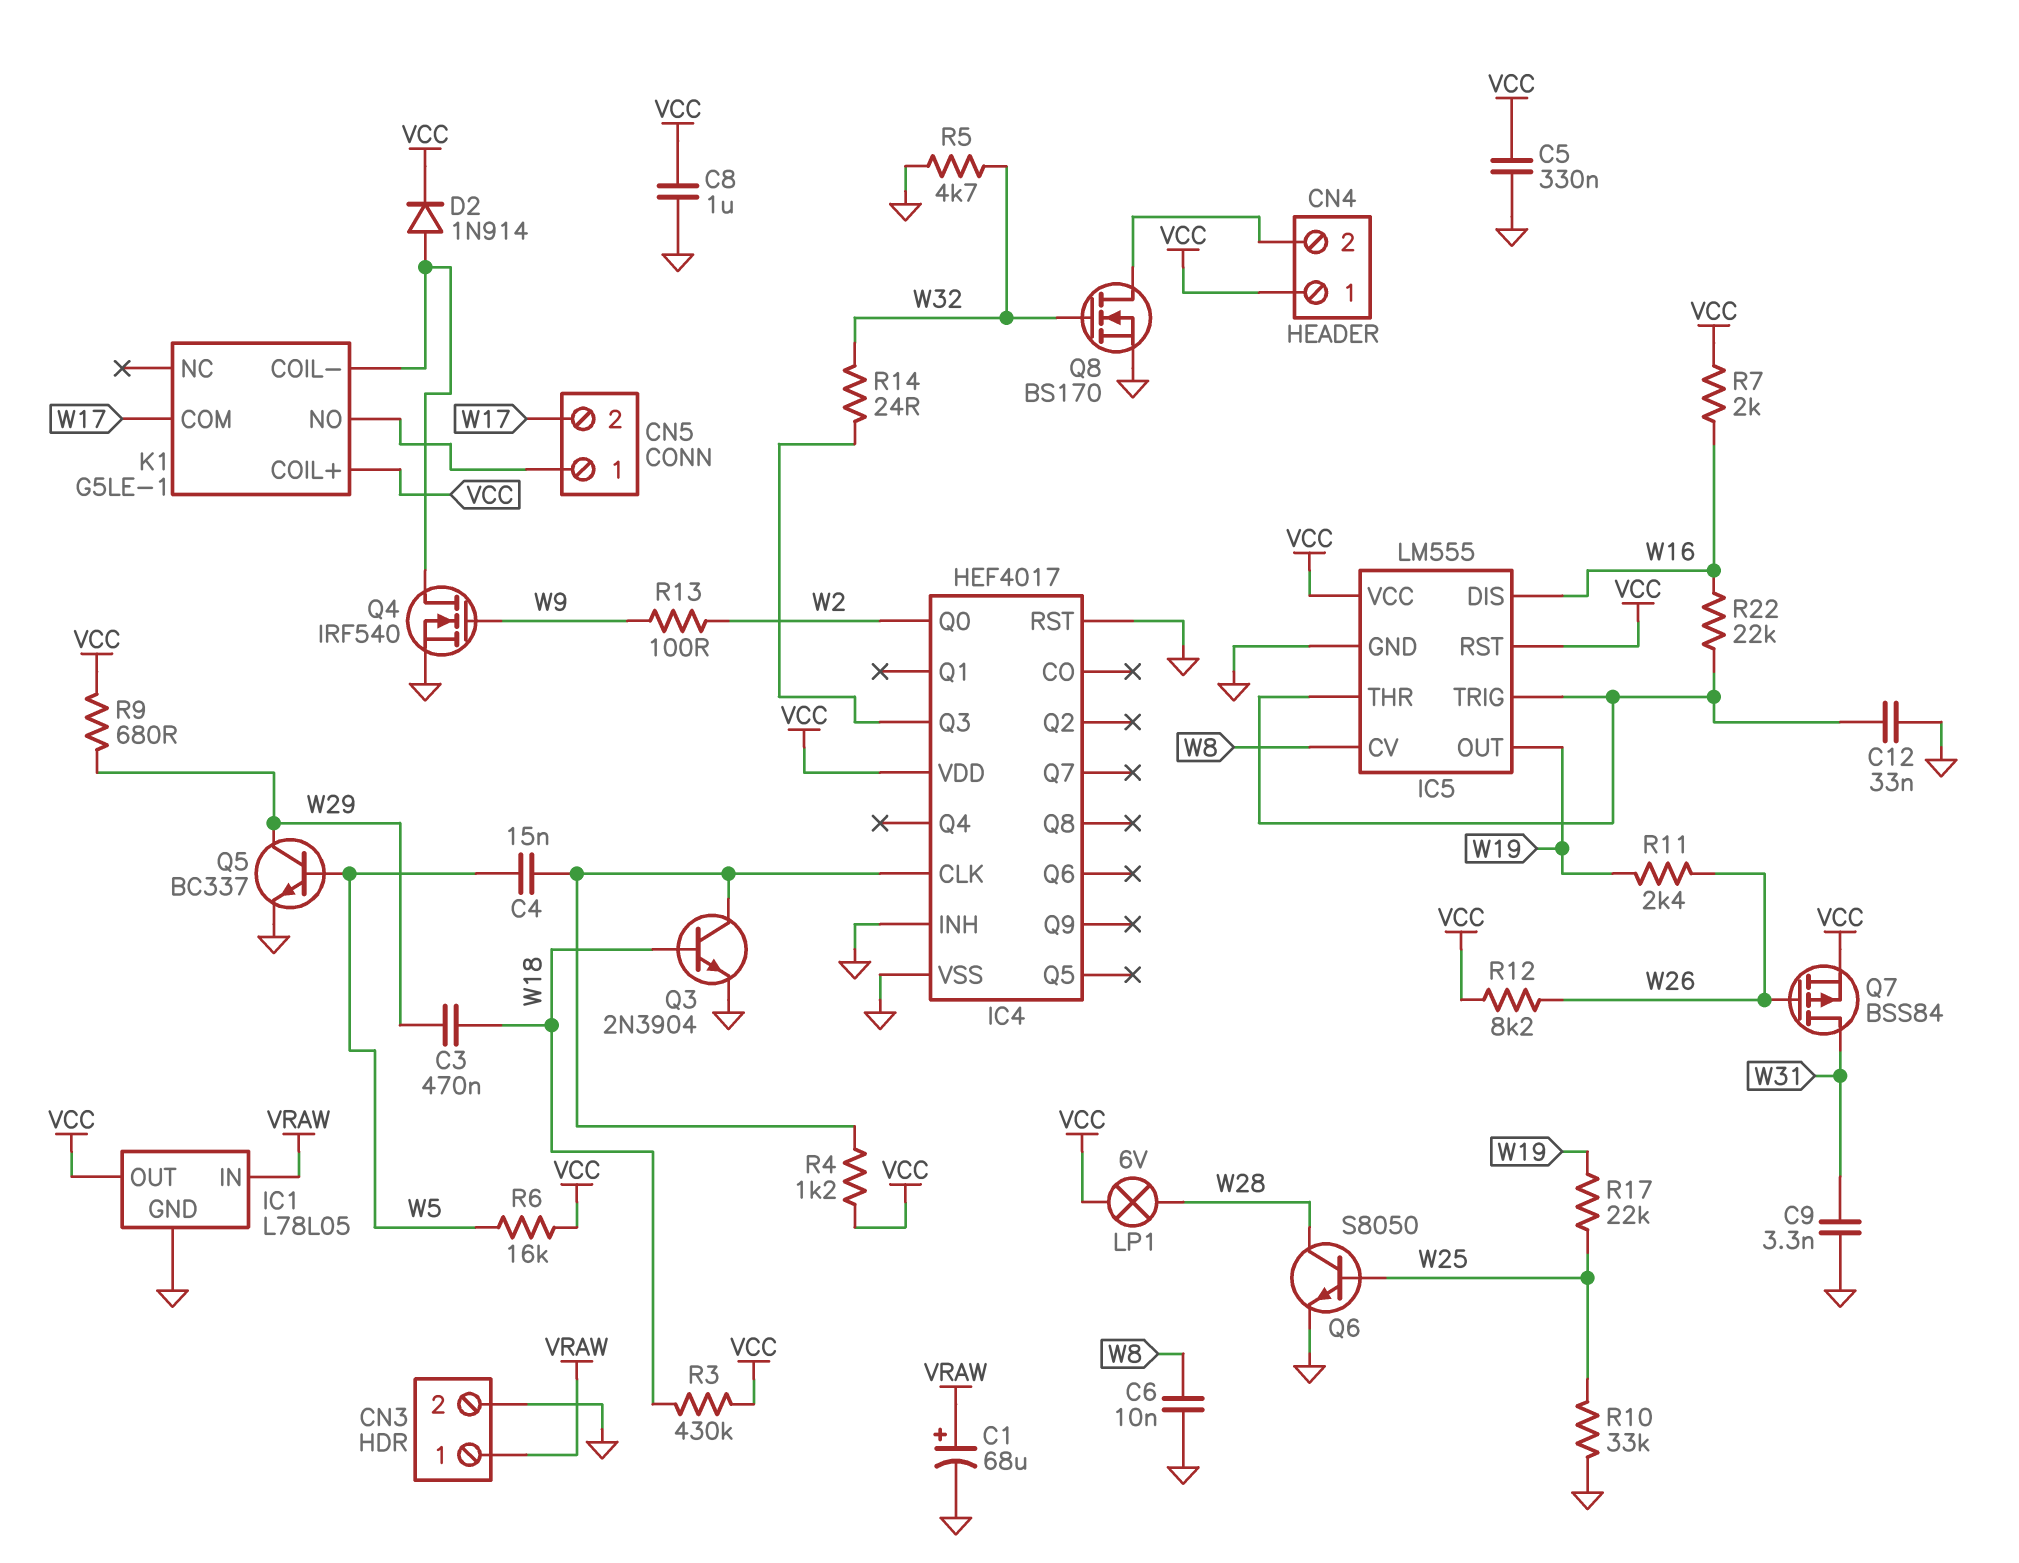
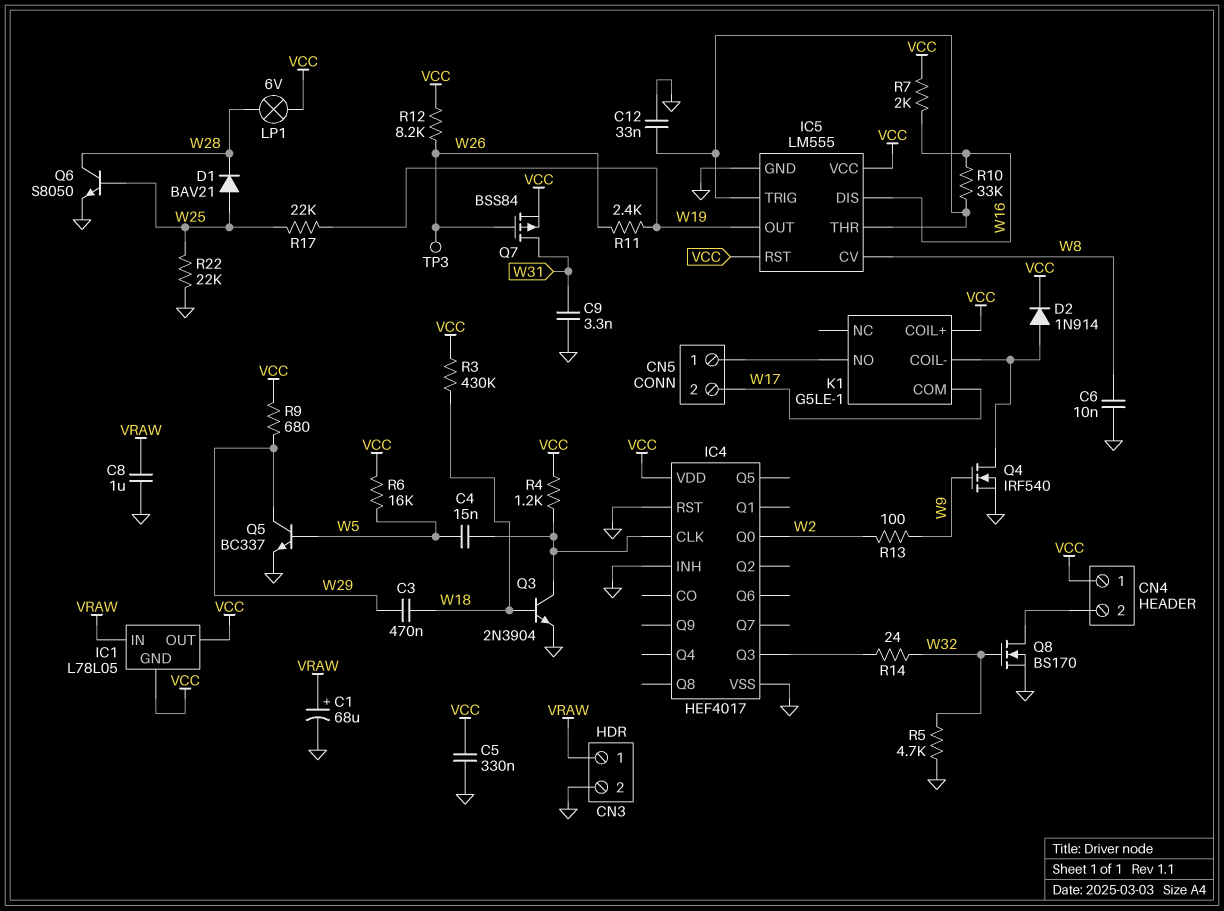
C8: 1uF (GND, VCC) -> 1uF (GND, VRAW)
D1: none -> diode BAV21 (A W25, K W28)
IC1 pin GND: GND -> VCC
R10: 33k (GND, W25) -> 33k (IC5/THR, W16)
R22: 22k (IC5/THR, W16) -> 22k (GND, W25)
TP3: none -> test point (W26)

